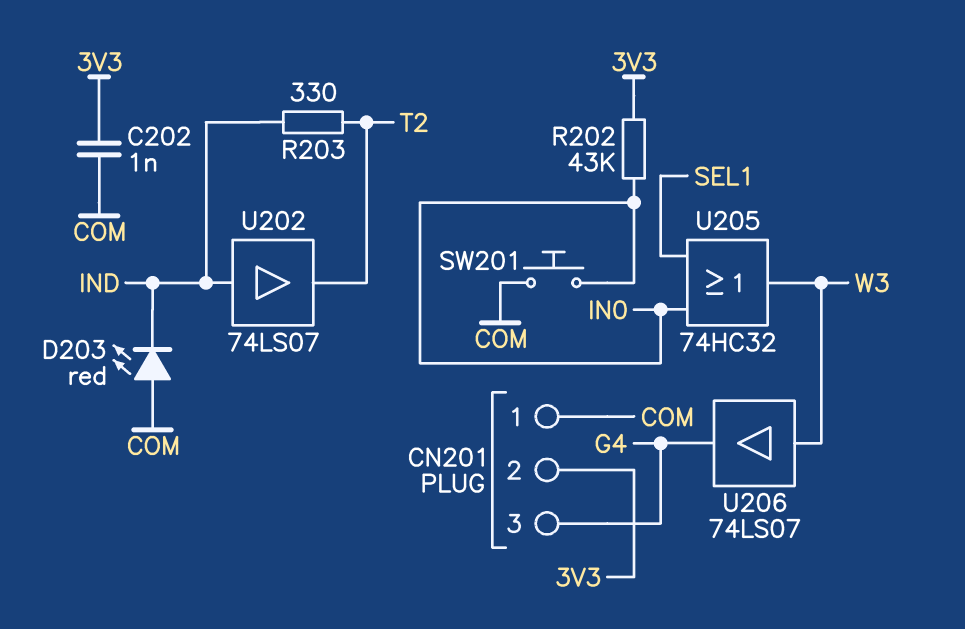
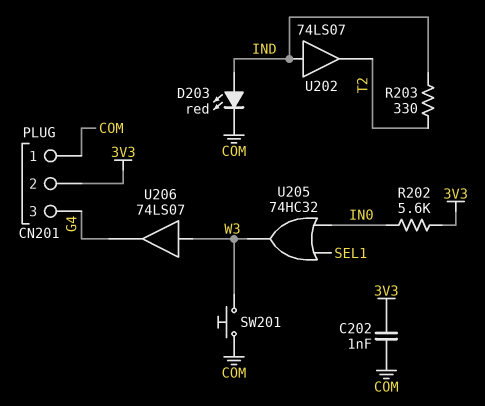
D203: LED red (A COM, K IND) -> LED red (A IND, K COM)
R202: 43k (3V3, IN0) -> 5.6k (3V3, IN0)
SW201: button (COM, IN0) -> button (COM, W3)

